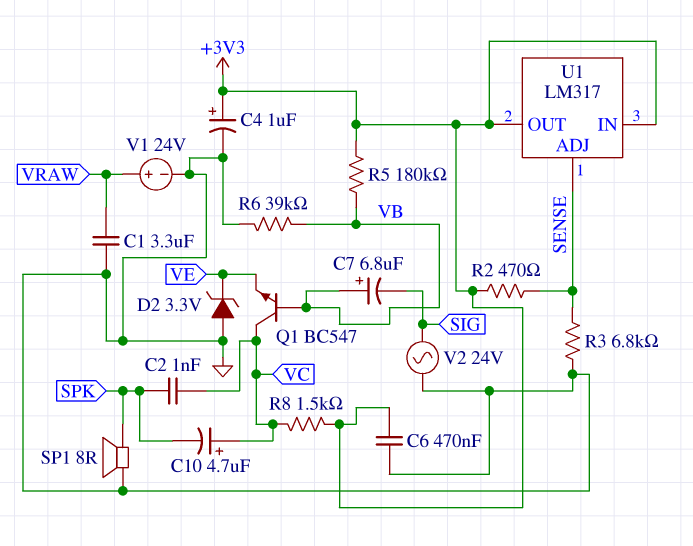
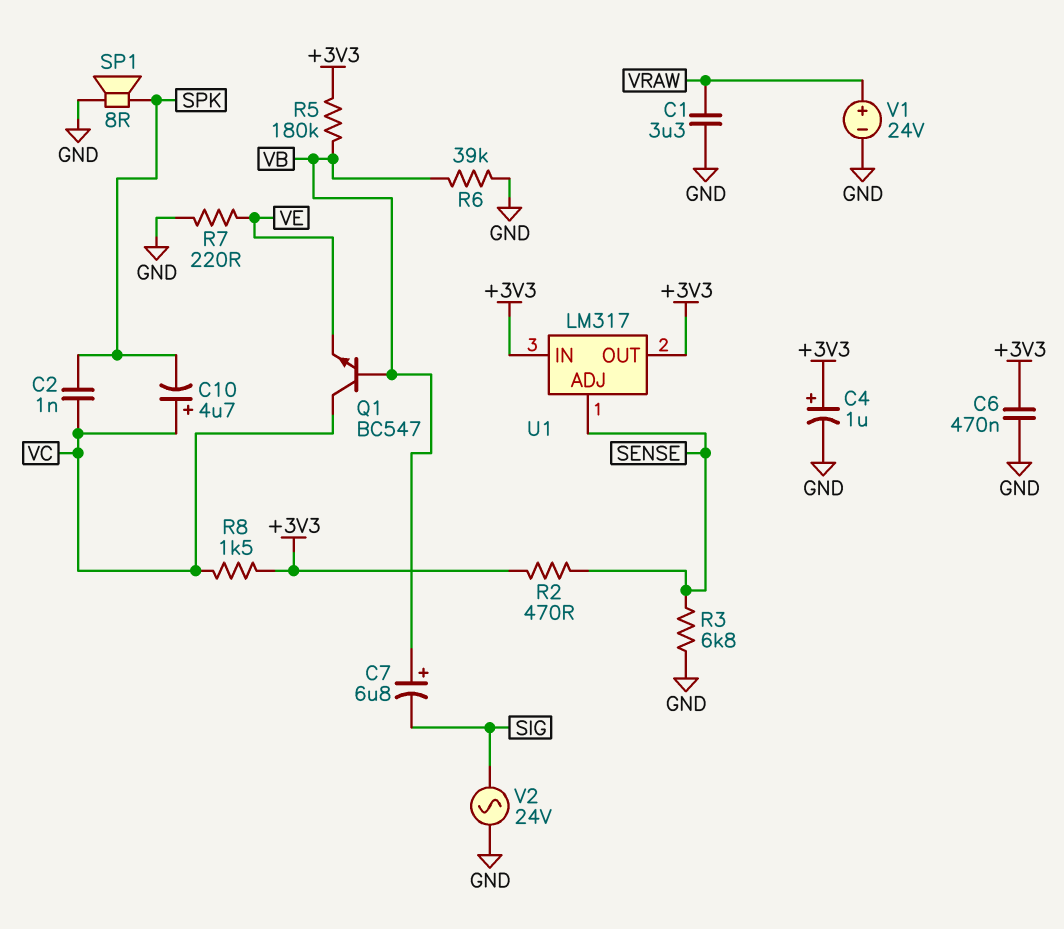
D2: zener 3.3V (A GND, K VE) -> none
R7: none -> 220 (GND, VE)

